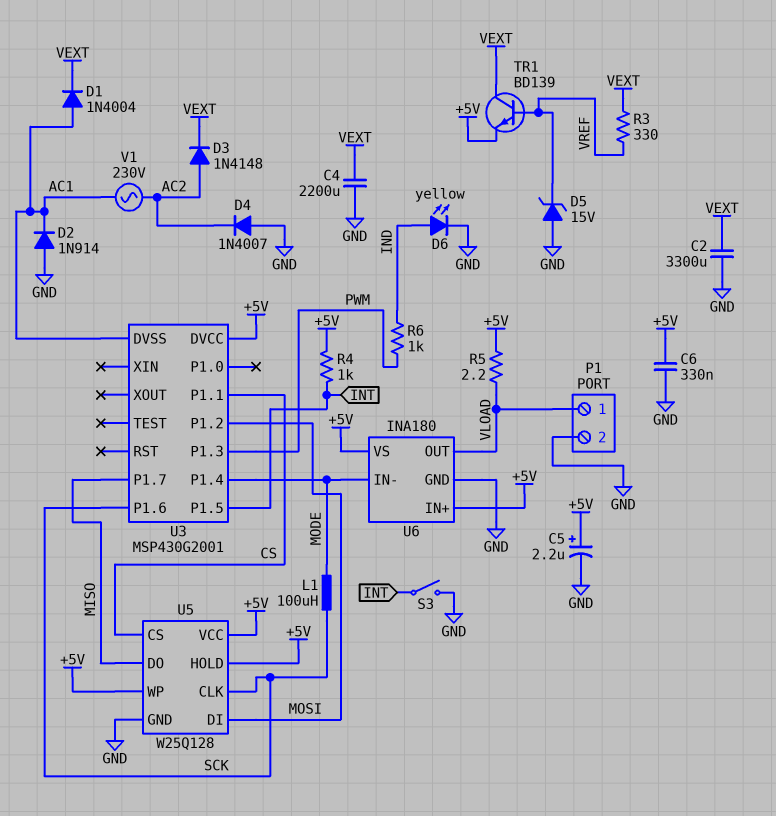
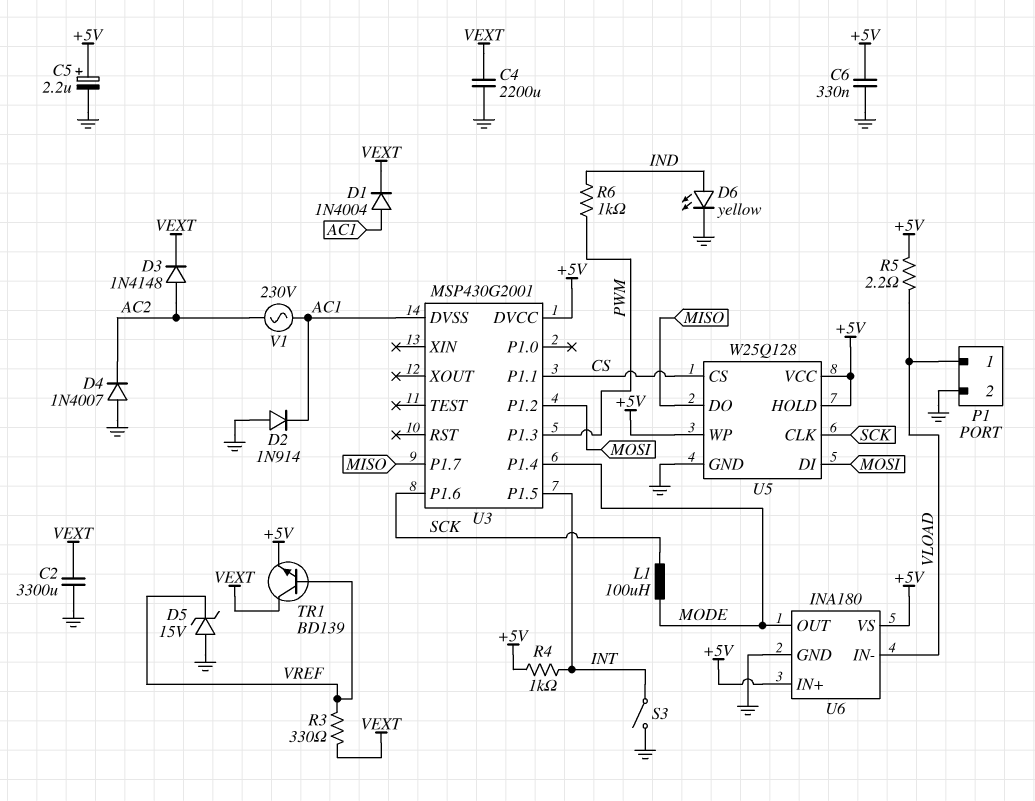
U6 pin IN-: MODE -> VLOAD
U6 pin OUT: VLOAD -> MODE

